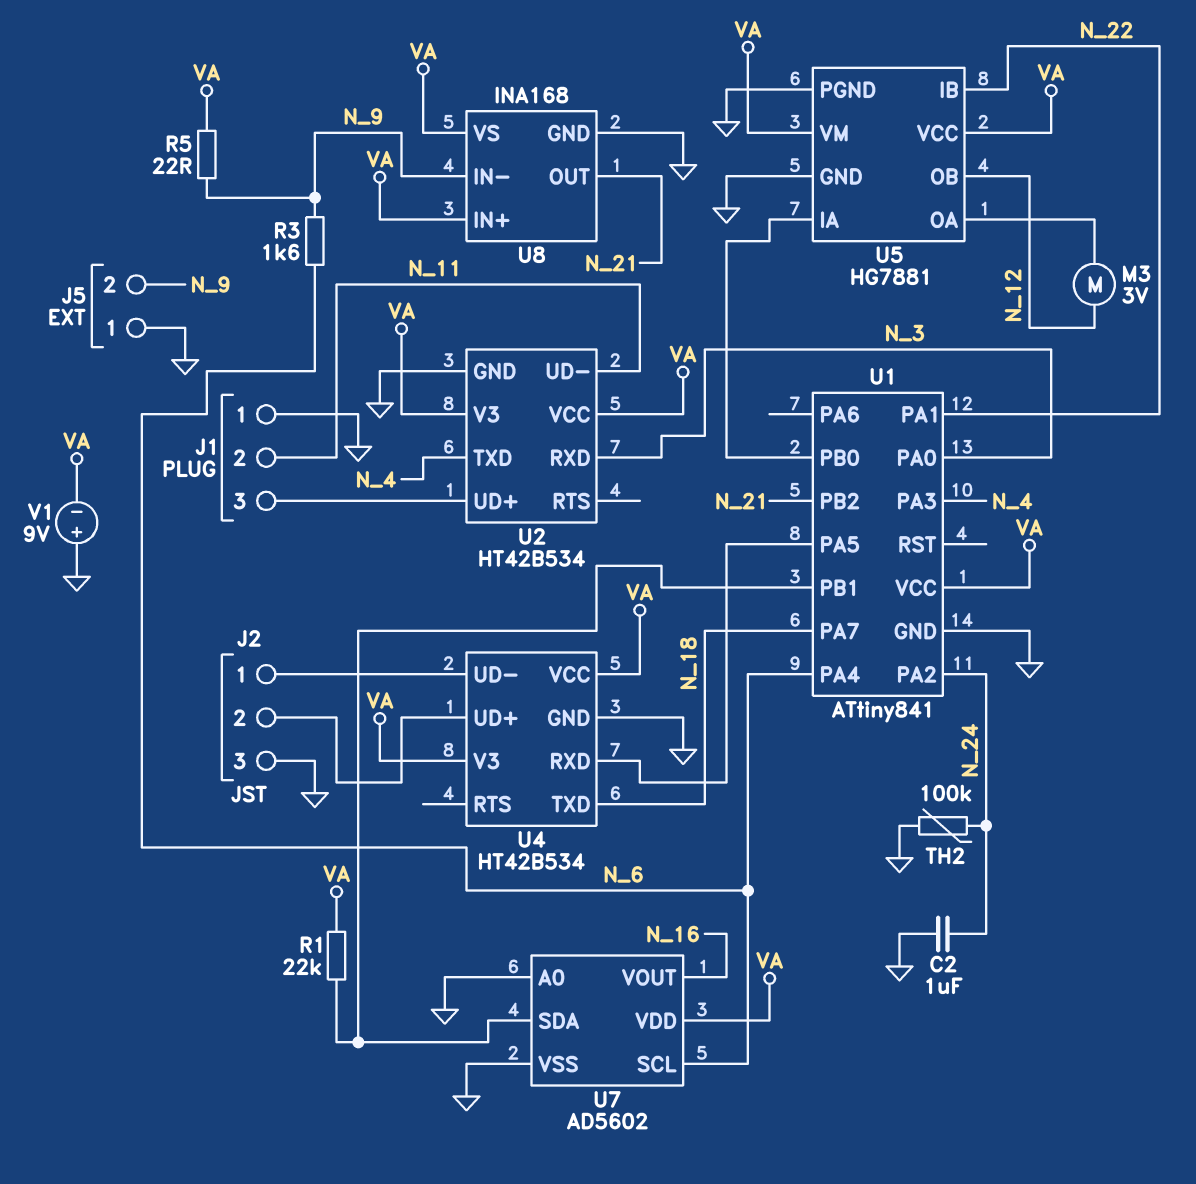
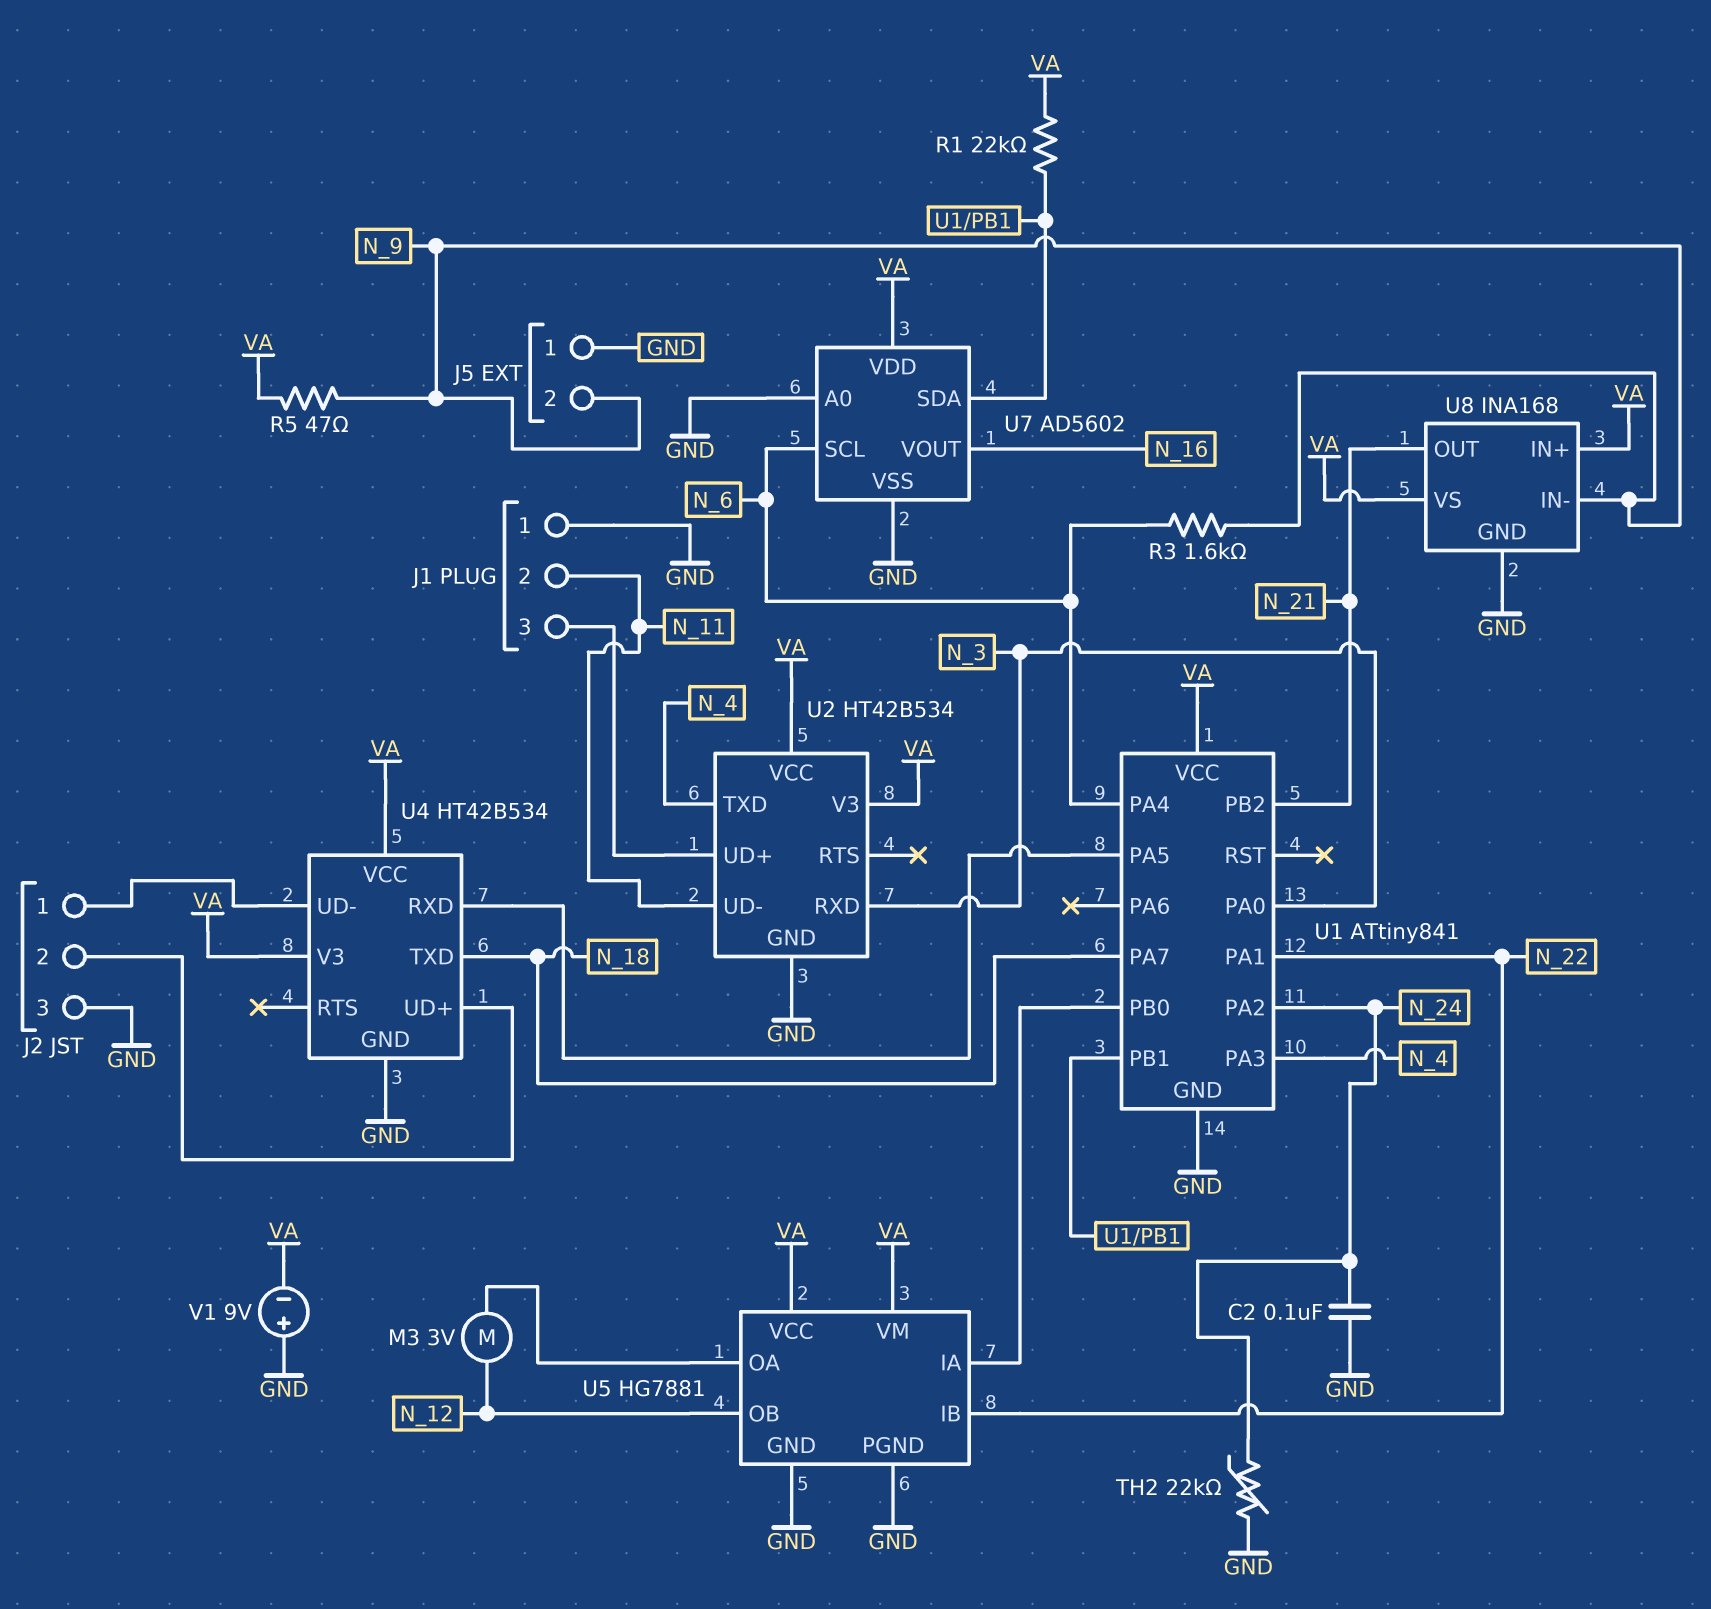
C2: 1uF (GND, N_24) -> 100nF (GND, N_24)
R5: 22 (N_9, VA) -> 47 (N_9, VA)
TH2: 100k (GND, N_24) -> 22k (GND, N_24)

